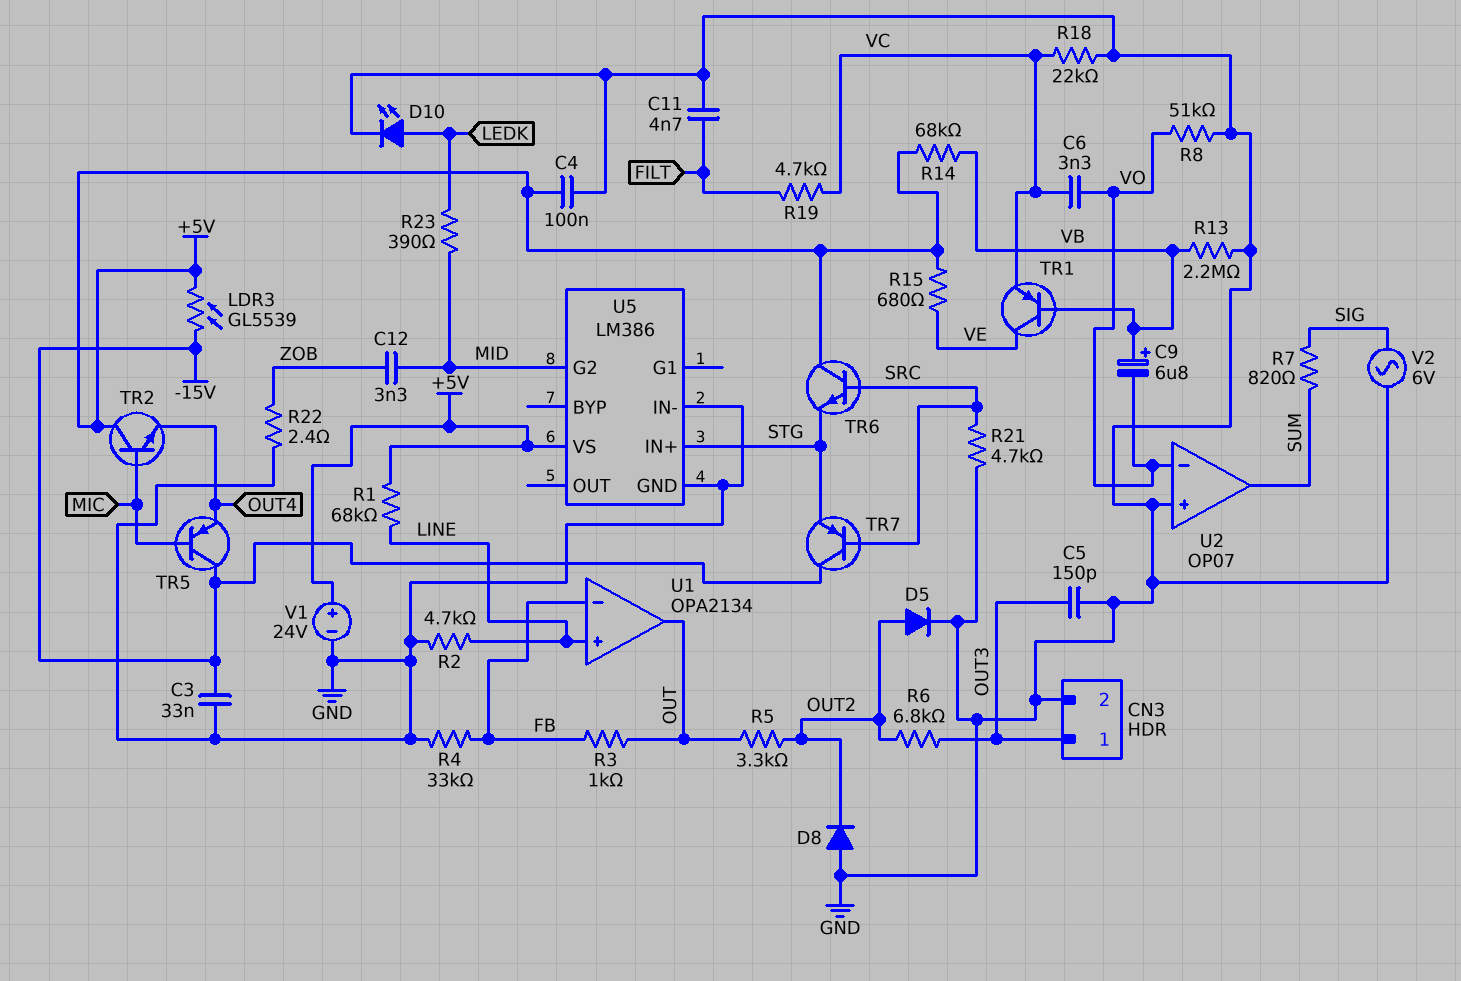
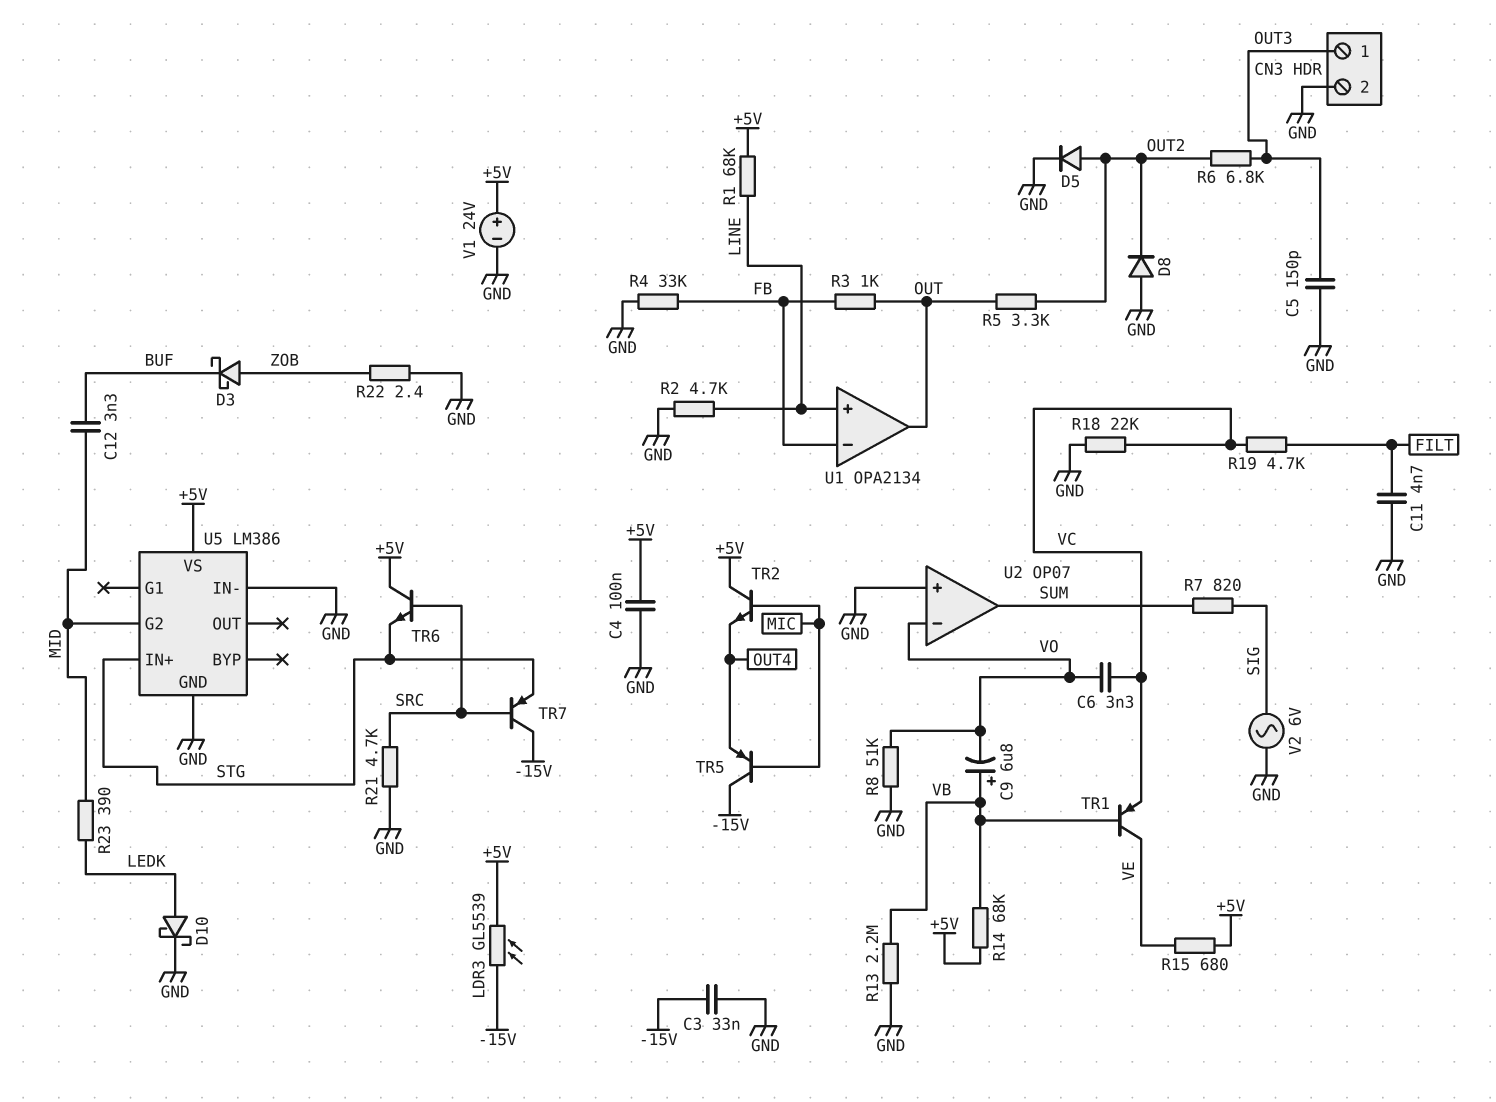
C12: 3.3nF (MID, ZOB) -> 3.3nF (BUF, MID)
D3: none -> schottky (A ZOB, K BUF)
D10: LED (A LEDK, K GND) -> schottky (A LEDK, K GND)

